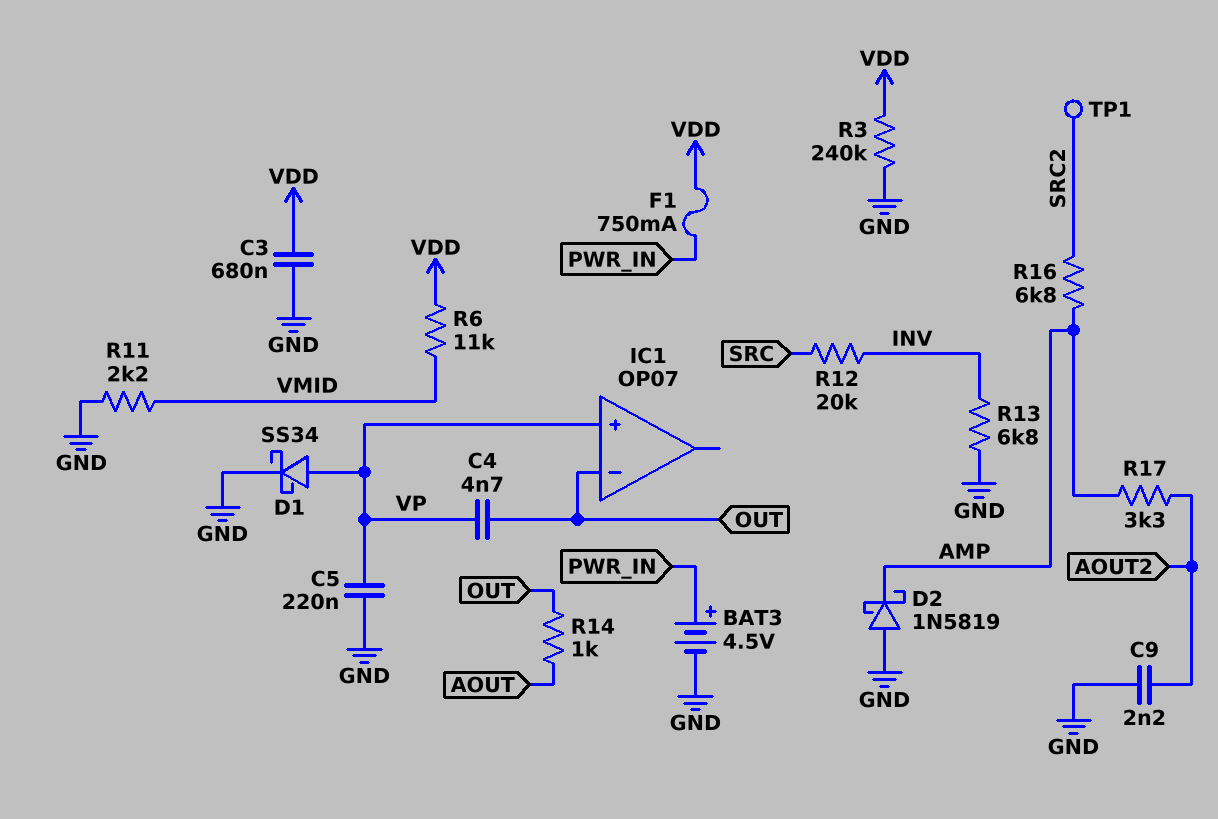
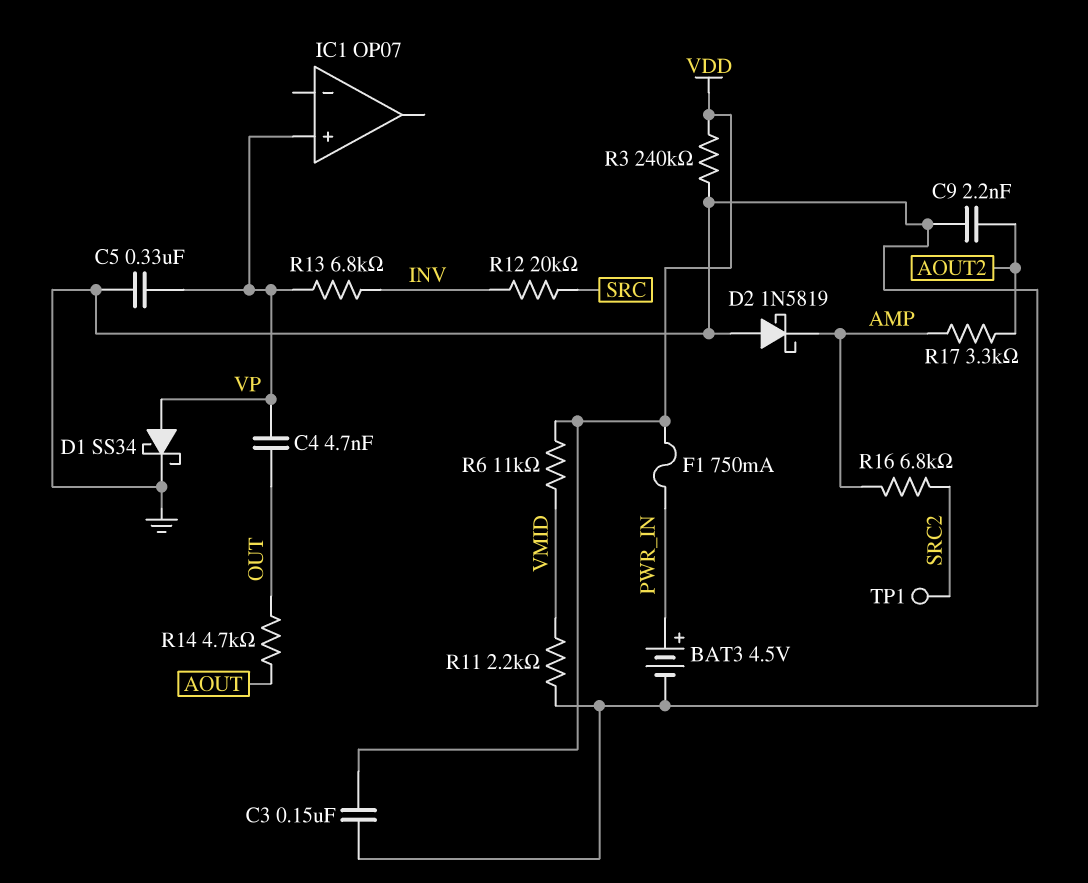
C3: 680nF (GND, VDD) -> 150nF (GND, VDD)
C5: 220nF (GND, VP) -> 330nF (GND, VP)
IC1 pin in-: OUT -> none
R13: 6.8k (GND, INV) -> 6.8k (INV, VP)
R14: 1k (AOUT, OUT) -> 4.7k (AOUT, OUT)

